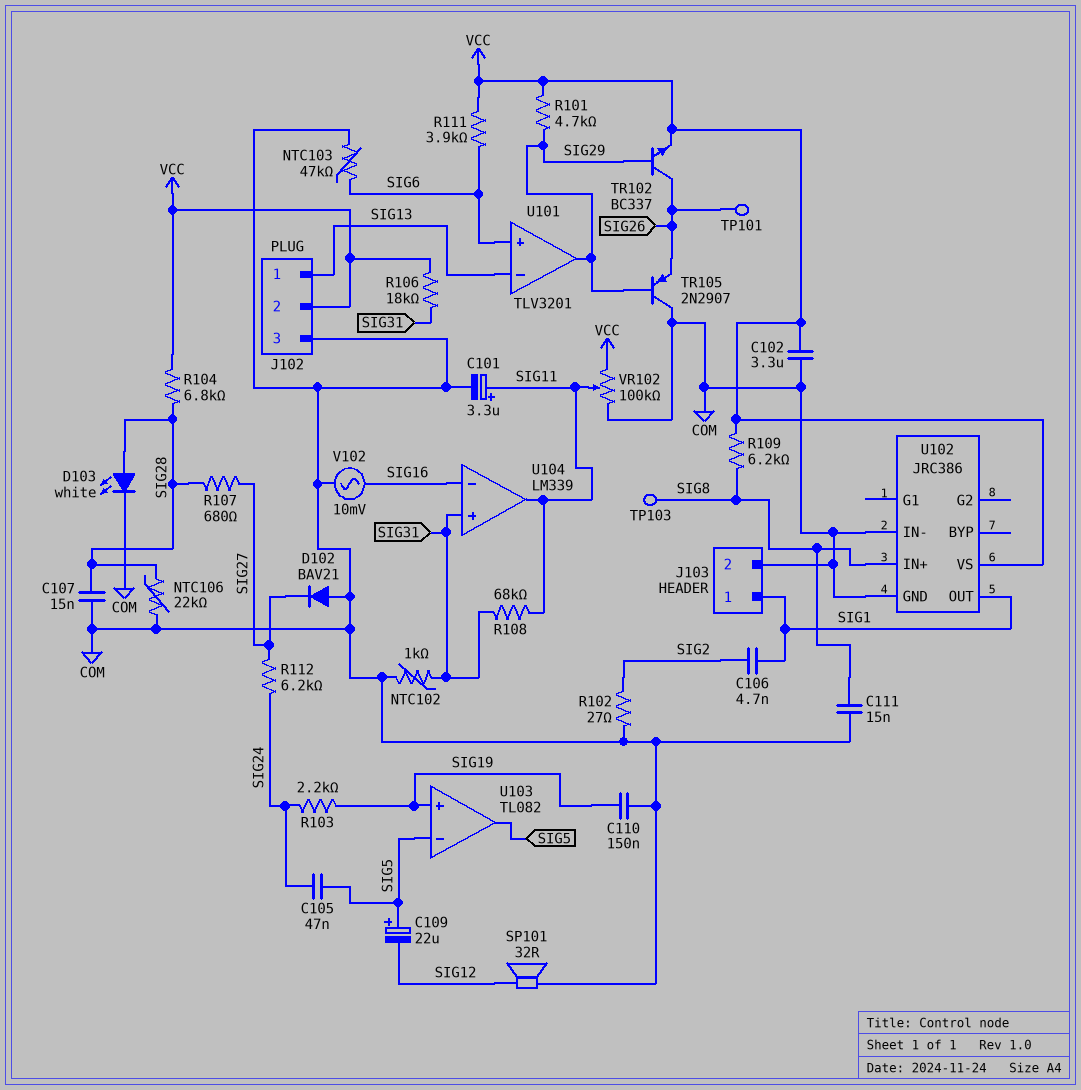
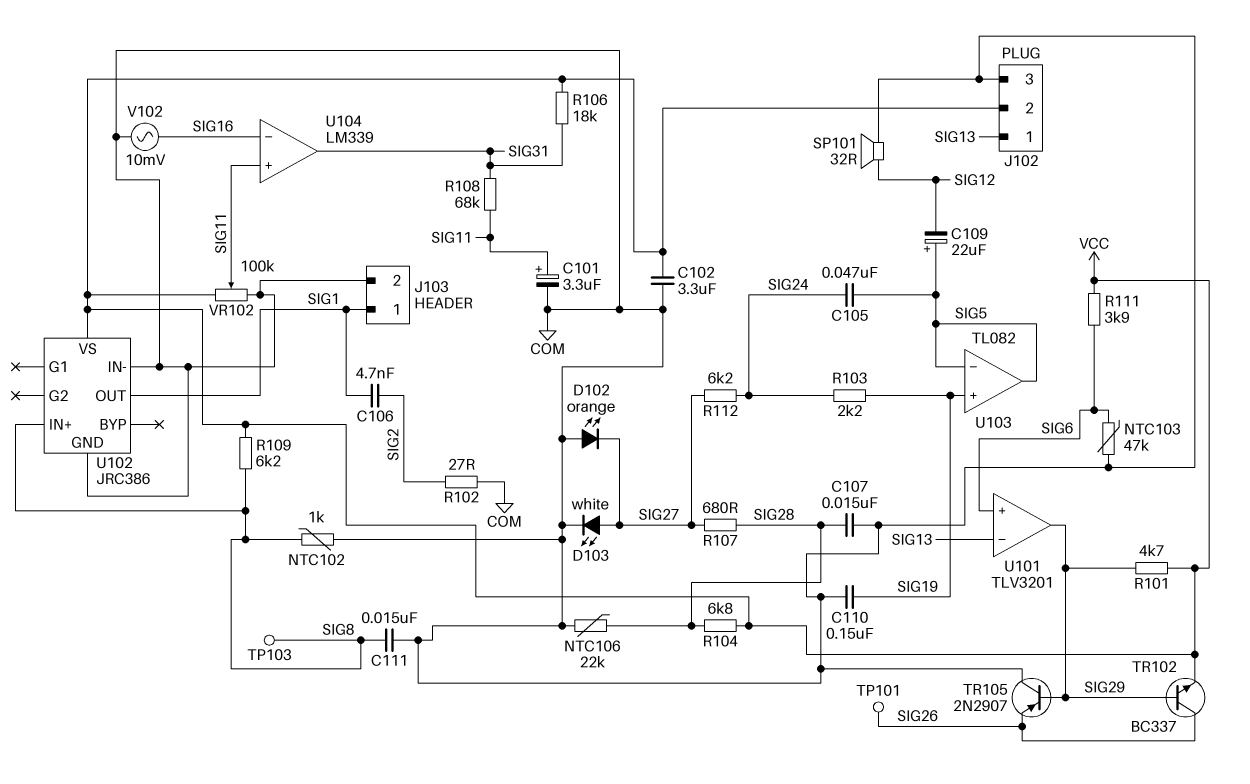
D102: diode BAV21 (A COM, K SIG27) -> LED orange (A COM, K SIG27)
D103: LED white (A SIG28, K COM) -> LED white (A SIG27, K COM)
NTC102: 1k (COM, SIG31) -> 1k (COM, SIG8)
U104 pin in+: SIG31 -> SIG11
U104 pin out: SIG11 -> SIG31

